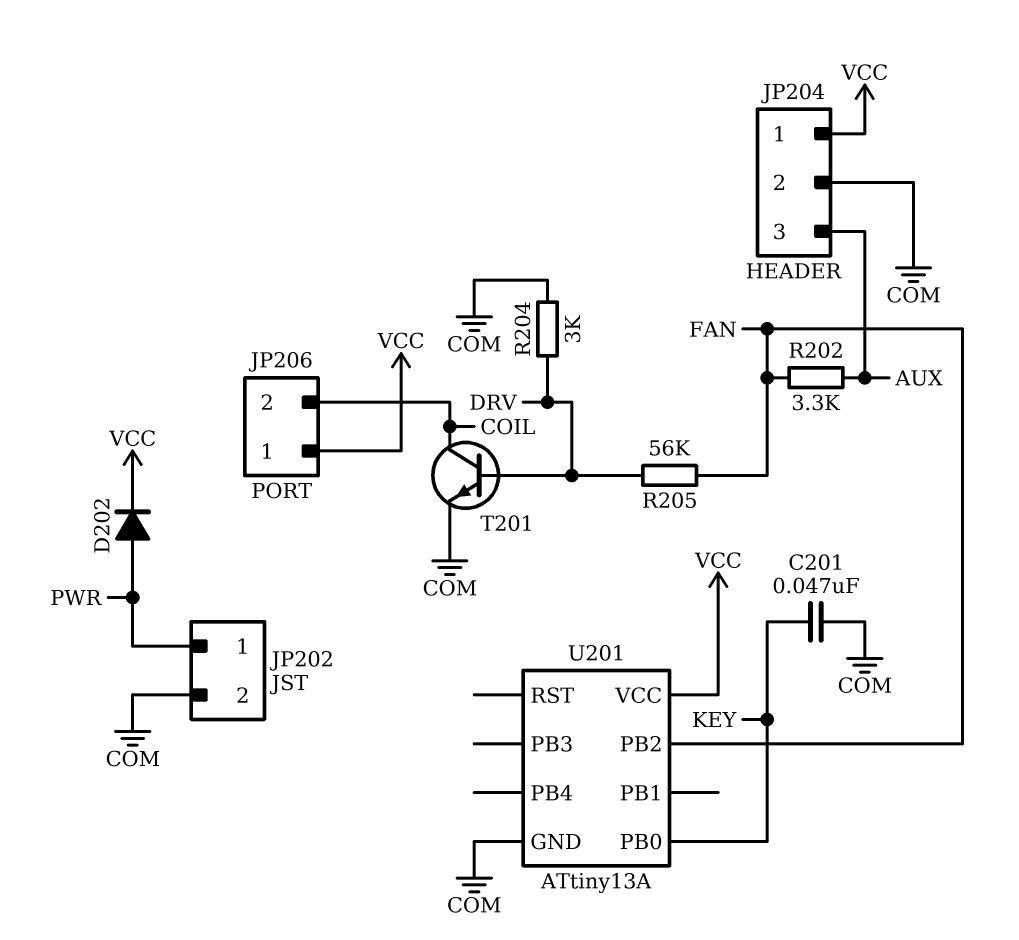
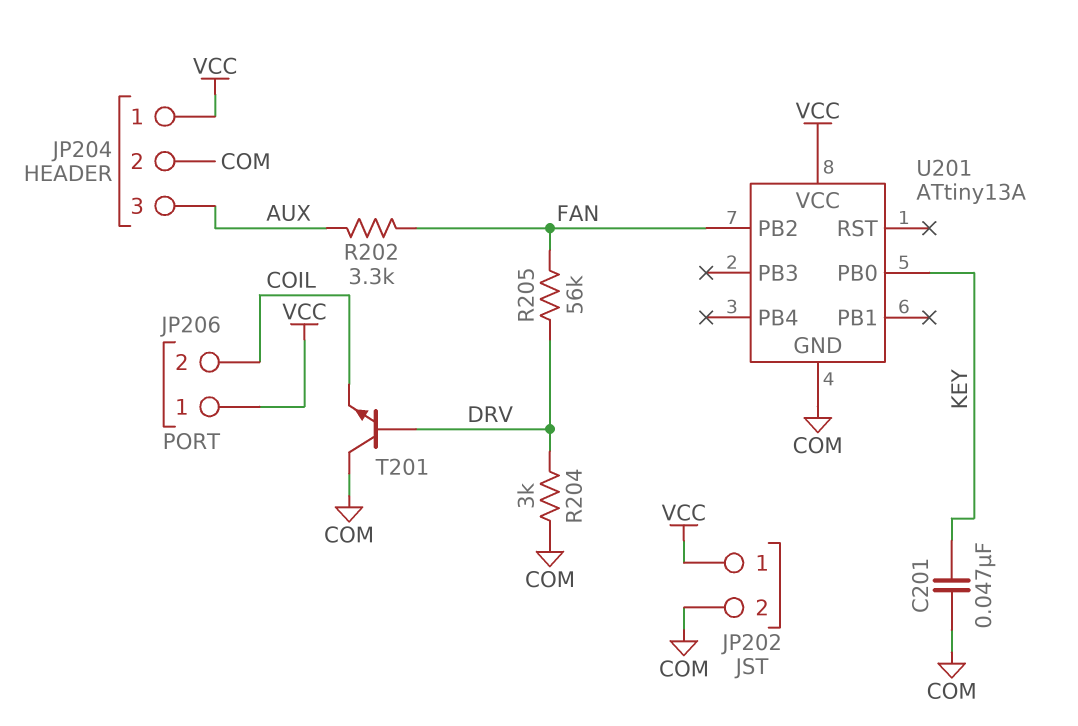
D202: diode (A PWR, K VCC) -> none
JP202 pin 1: PWR -> VCC
T201: NPN (B DRV, C COIL, E COM) -> NPN (B DRV, C COM, E COIL)

